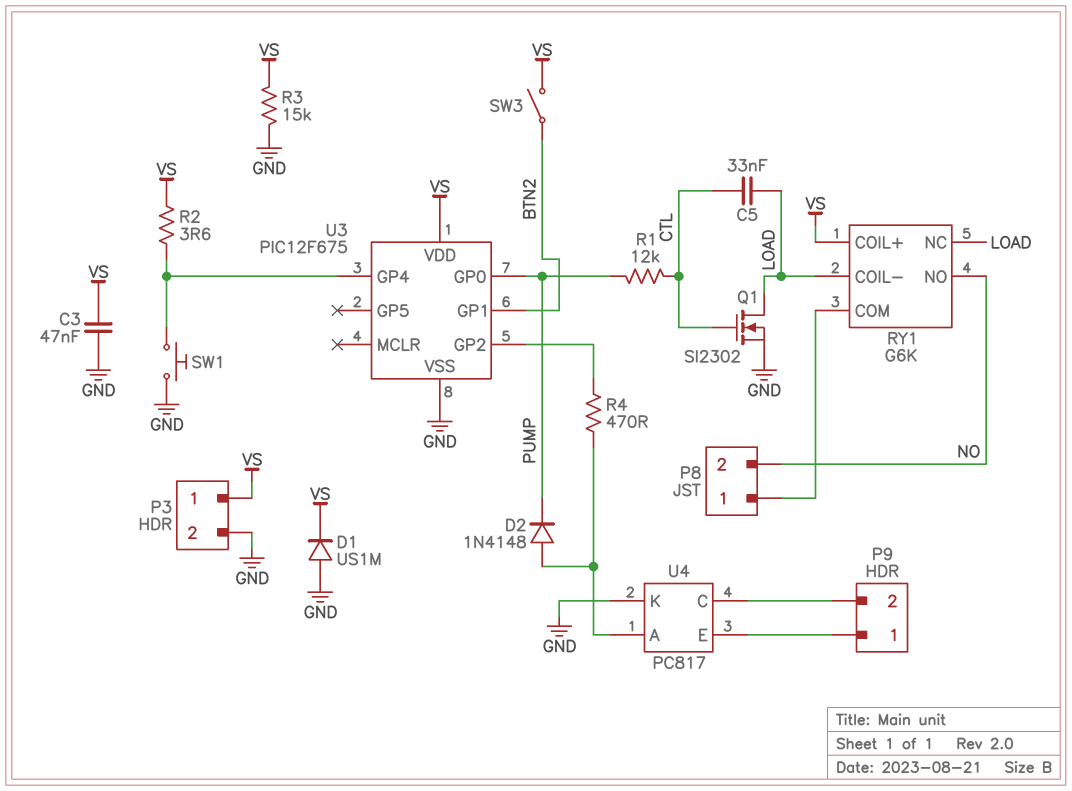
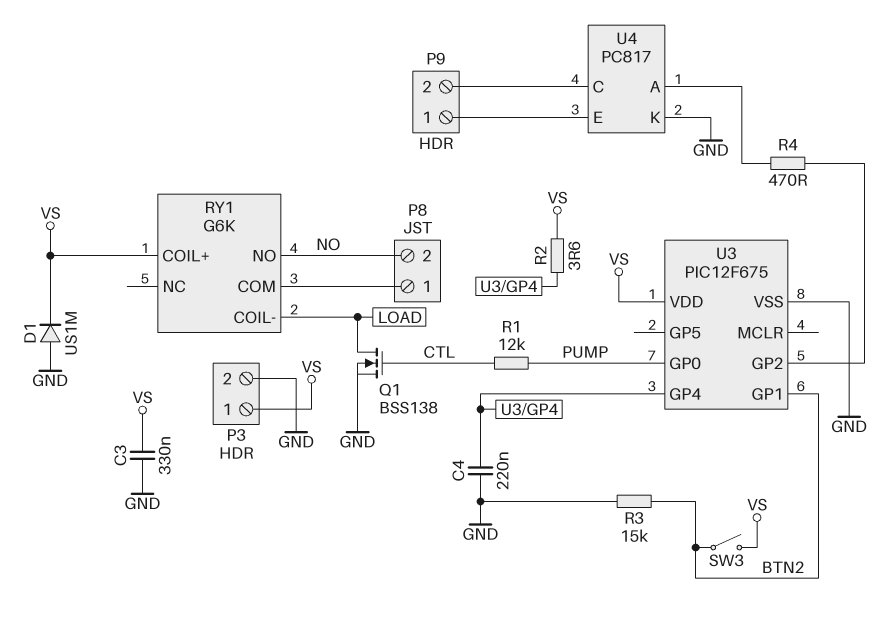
C3: 47nF (GND, VS) -> 330nF (GND, VS)
C4: none -> 220nF (GND, U3/GP4)
C5: 33nF (CTL, LOAD) -> none
D2: diode 1N4148 (A U4/A, K PUMP) -> none
Q1: NMOS SI2302 (G CTL, D LOAD, S GND) -> NMOS BSS138 (G CTL, D LOAD, S GND)
R3: 15k (GND, VS) -> 15k (BTN2, GND)
RY1 pin NC: LOAD -> none
SW1: button (GND, U3/GP4) -> none

